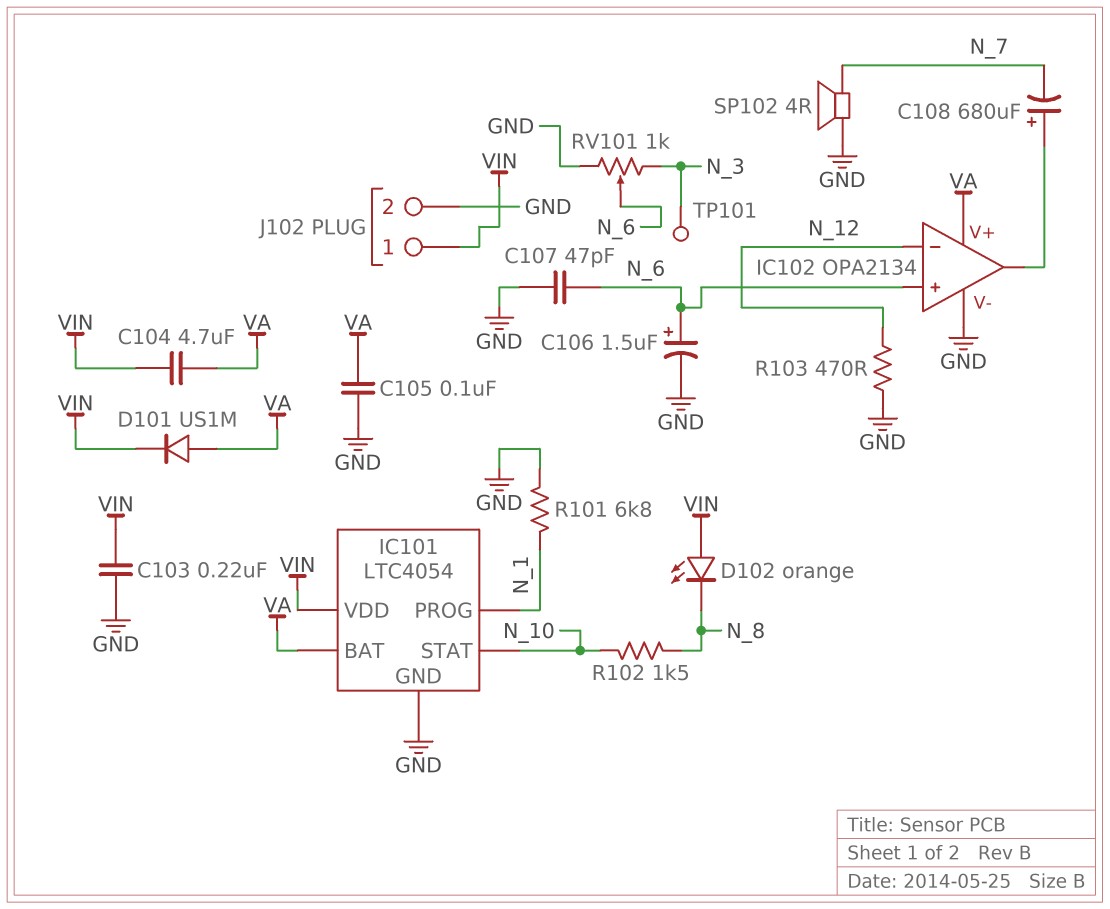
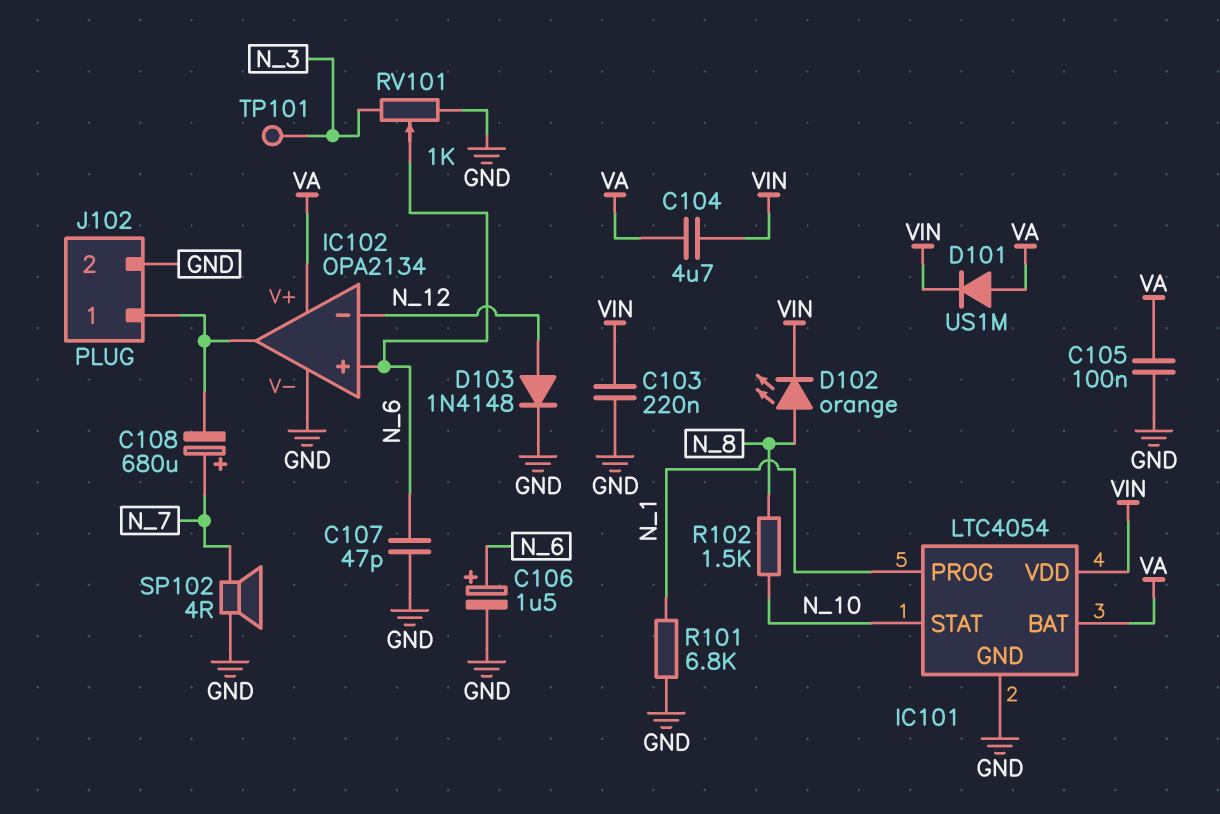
C108: 680uF (plus IC102/out, minus N_7) -> 680uF (plus N_7, minus IC102/out)
D102: LED orange (A VIN, K N_8) -> LED orange (A N_8, K VIN)
D103: none -> diode 1N4148 (A N_12, K GND)
J102 pin 1: VIN -> IC102/out
R103: 470 (GND, N_12) -> none

